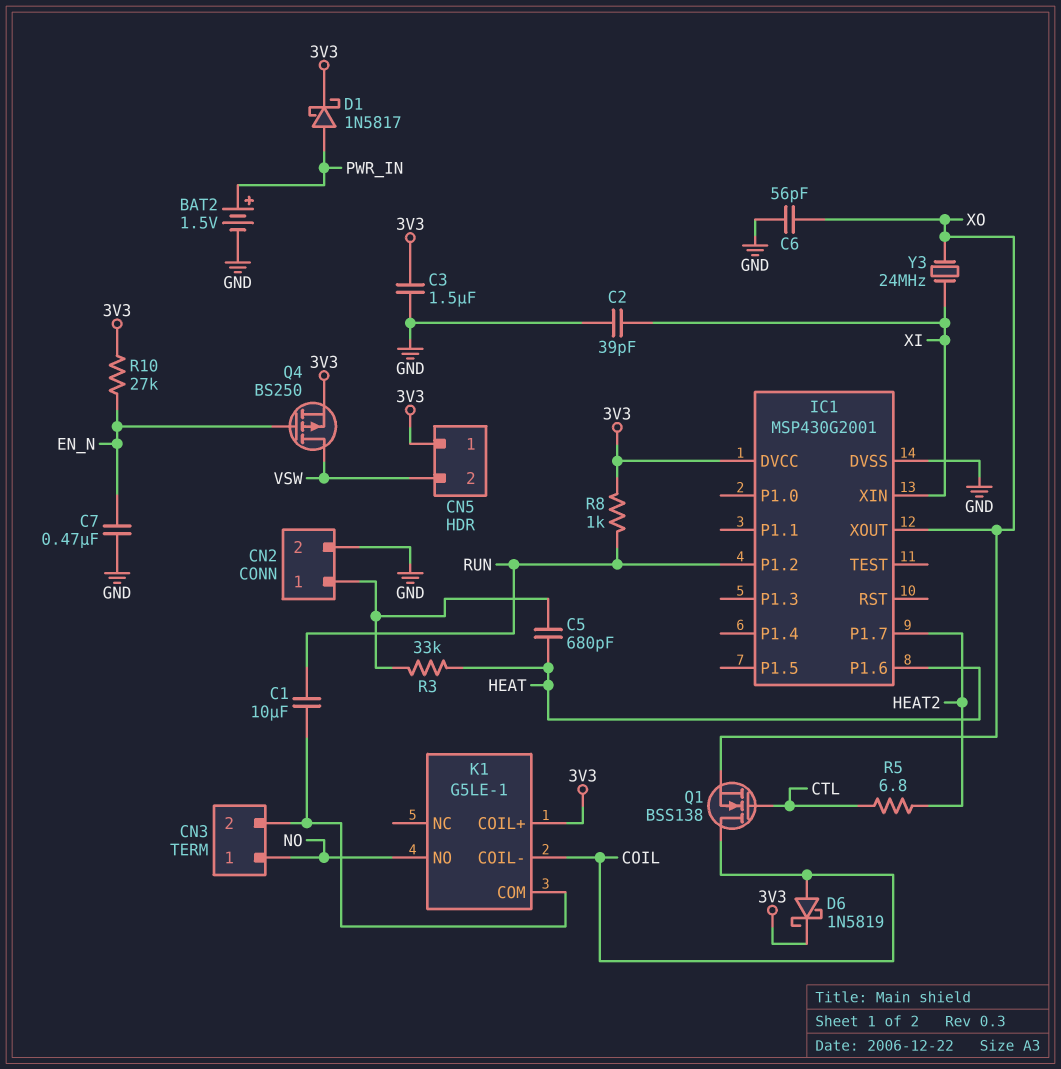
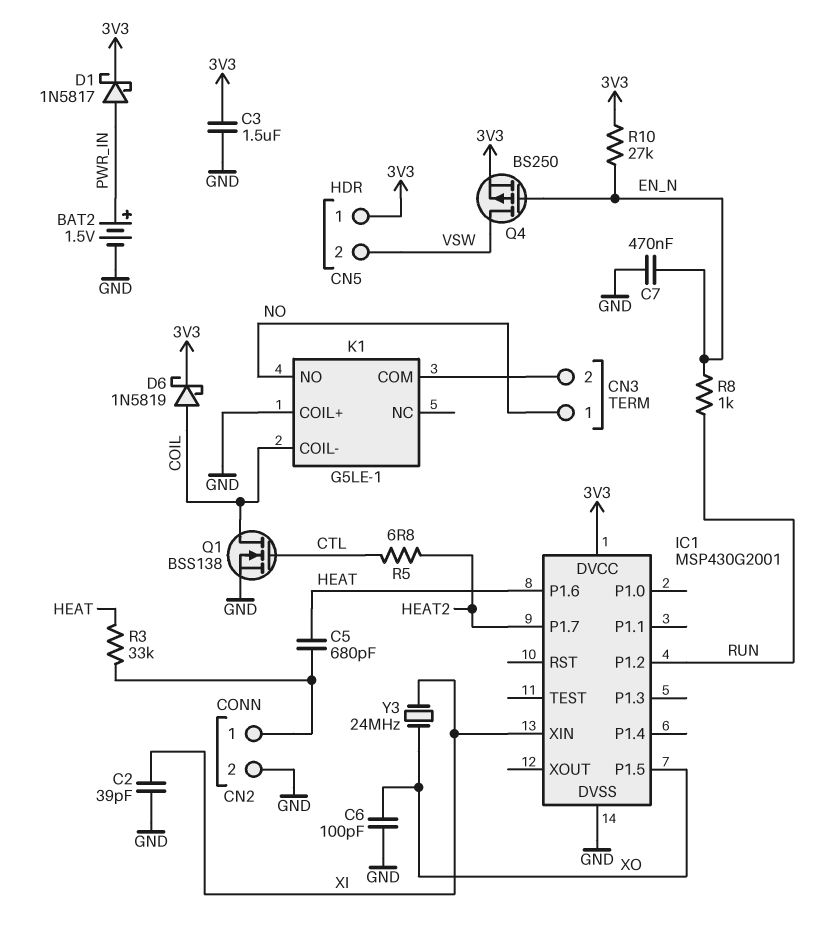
C1: 10uF (CN3/2, RUN) -> none
C6: 56pF (GND, XO) -> 100pF (GND, XO)
IC1 pin P1.5: none -> XO
IC1 pin XOUT: XO -> none
K1 pin COIL+: 3V3 -> GND
Q1: NMOS BSS138 (G CTL, D COIL, S XO) -> NMOS BSS138 (G CTL, D COIL, S GND)
R8: 1k (3V3, RUN) -> 1k (EN_N, RUN)

